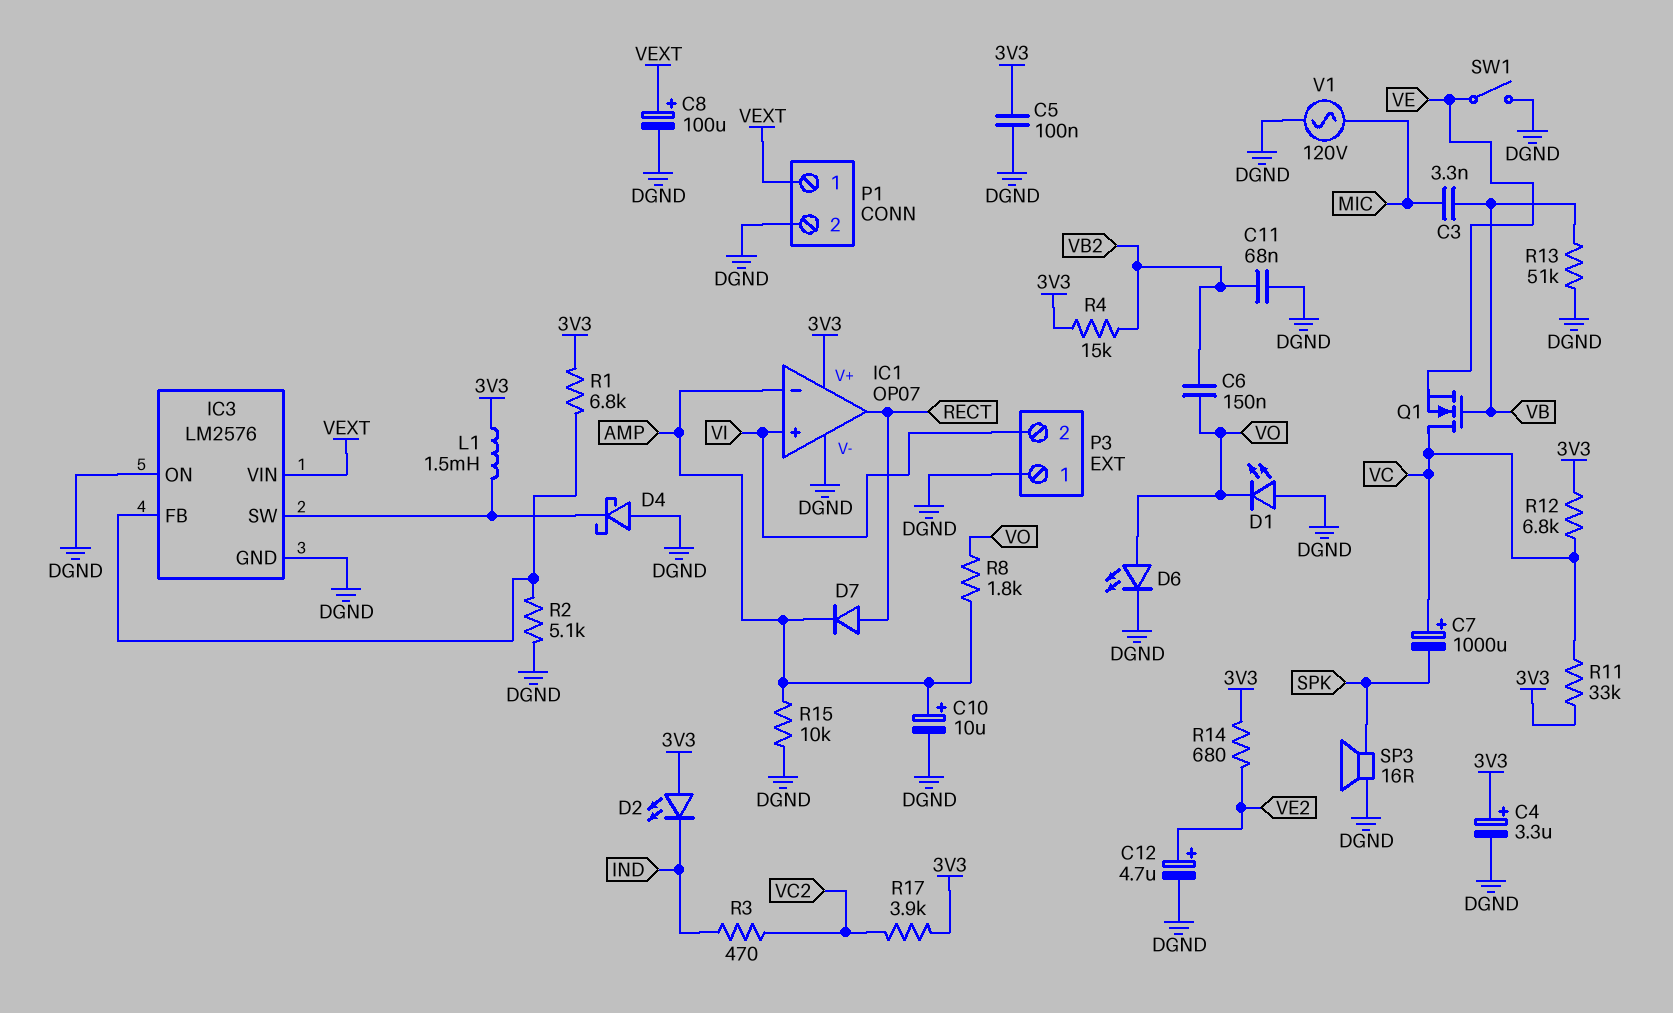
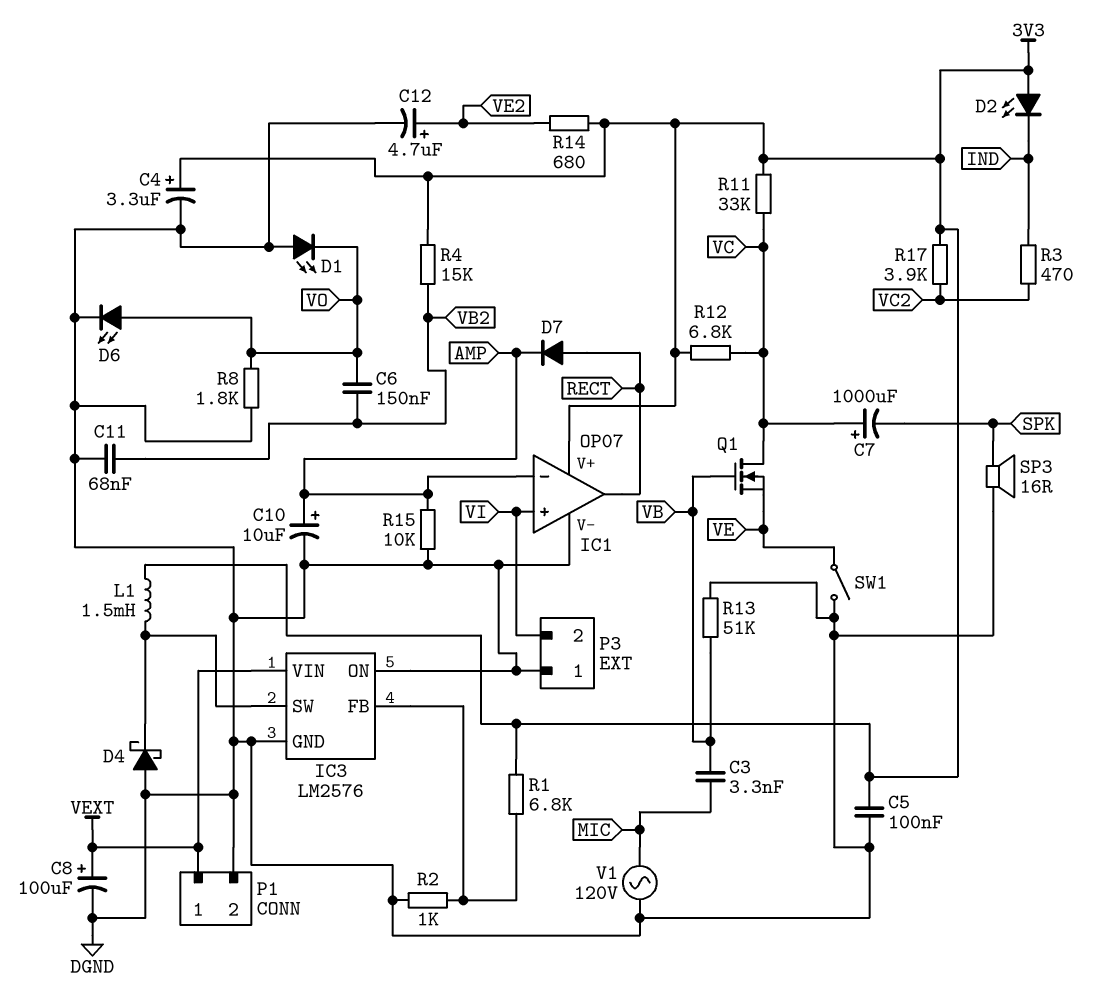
R2: 5.1k (DGND, IC3/FB) -> 1k (DGND, IC3/FB)
R8: 1.8k (AMP, VO) -> 1.8k (DGND, VO)

